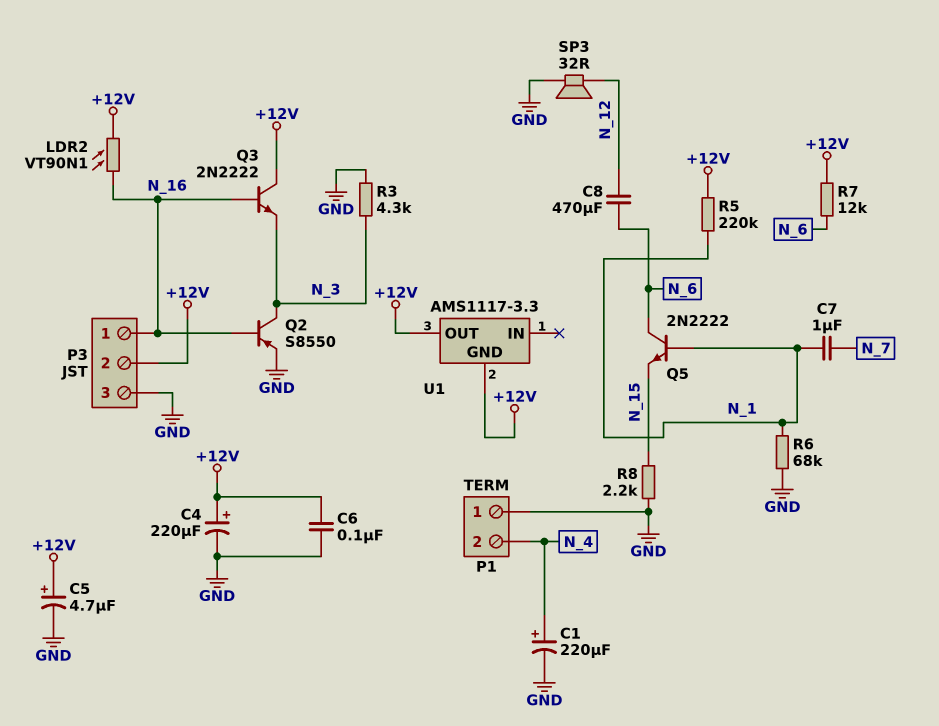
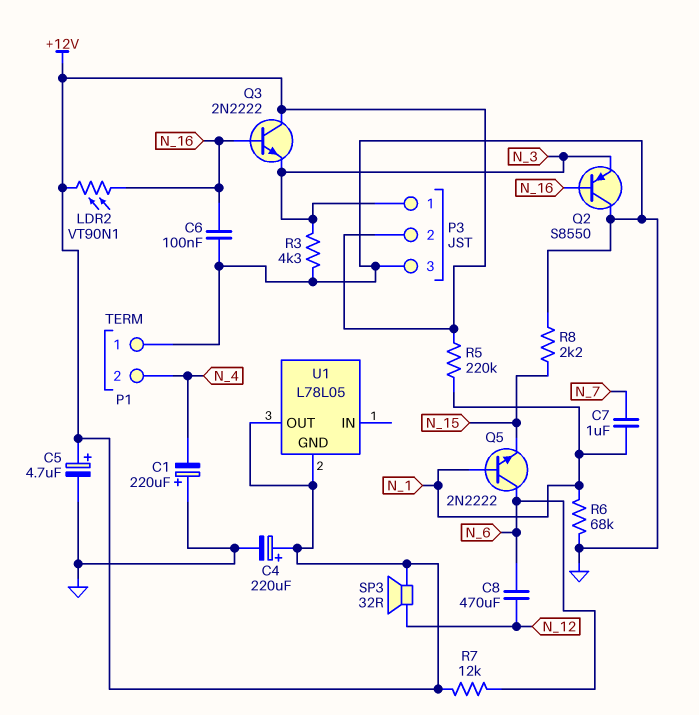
C1: 220uF (plus N_4, minus GND) -> 220uF (plus GND, minus N_4)
C6: 100nF (+12V, GND) -> 100nF (GND, N_16)
P3 pin 1: N_16 -> N_3
Q2: PNP S8550 (B N_16, C N_3, E GND) -> PNP S8550 (B N_16, C GND, E N_3)
SP3: speaker 32R (GND, N_12) -> speaker 32R (+12V, N_12)
U1: AMS1117-3.3 -> L78L05

